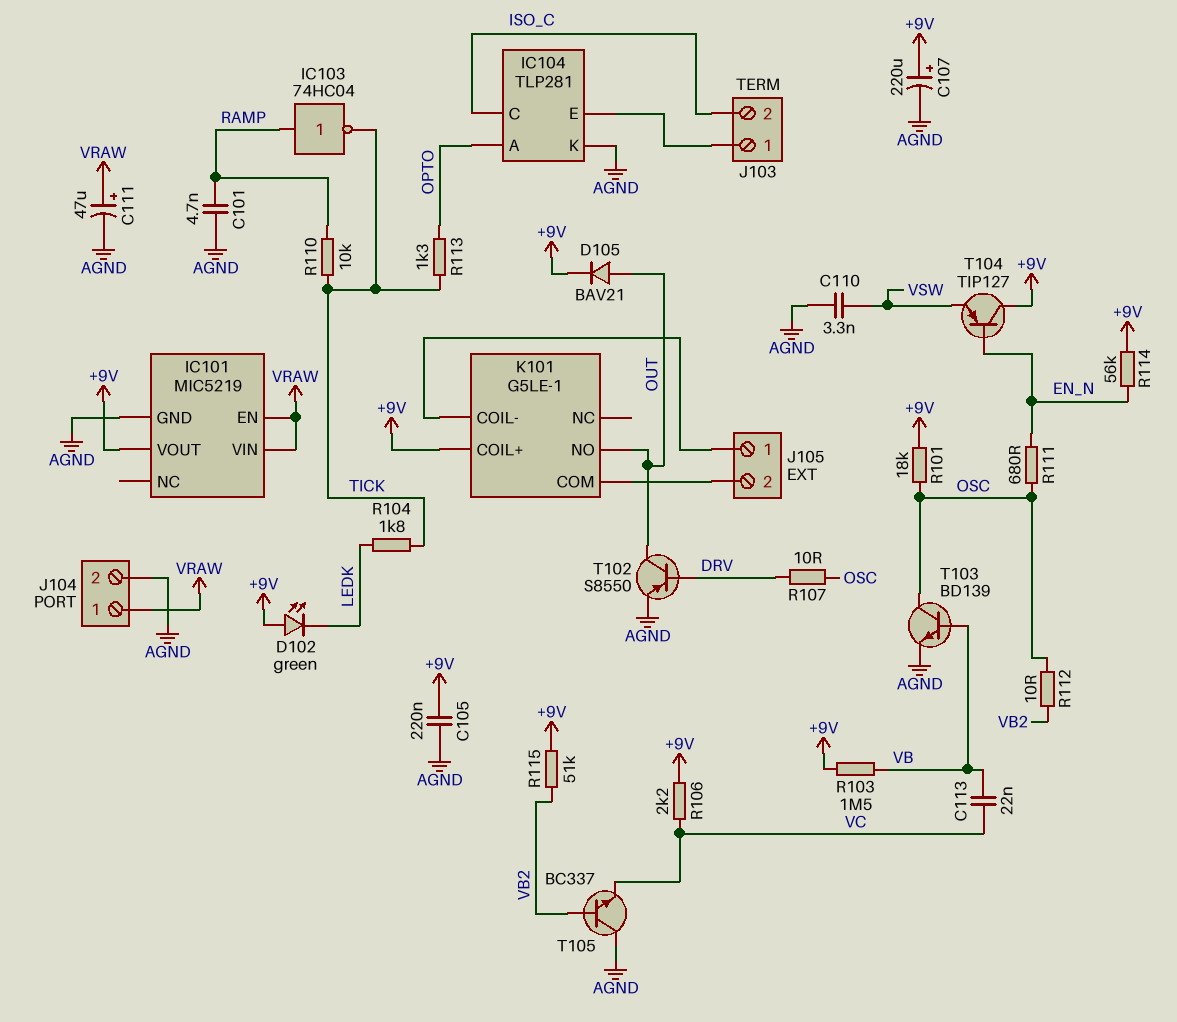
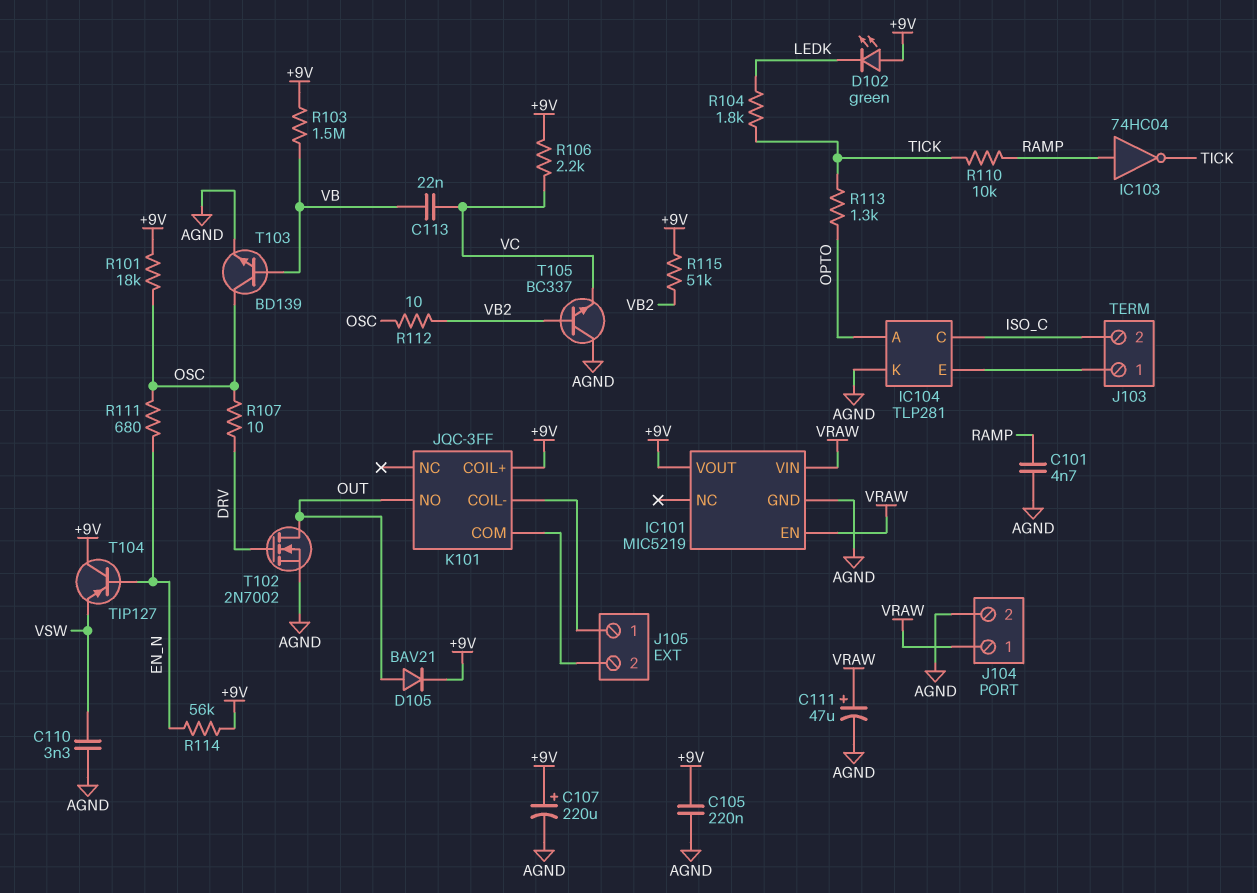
K101: G5LE-1 -> JQC-3FF
T102: PNP S8550 (B DRV, C OUT, E AGND) -> NMOS 2N7002 (G DRV, D OUT, S AGND)

